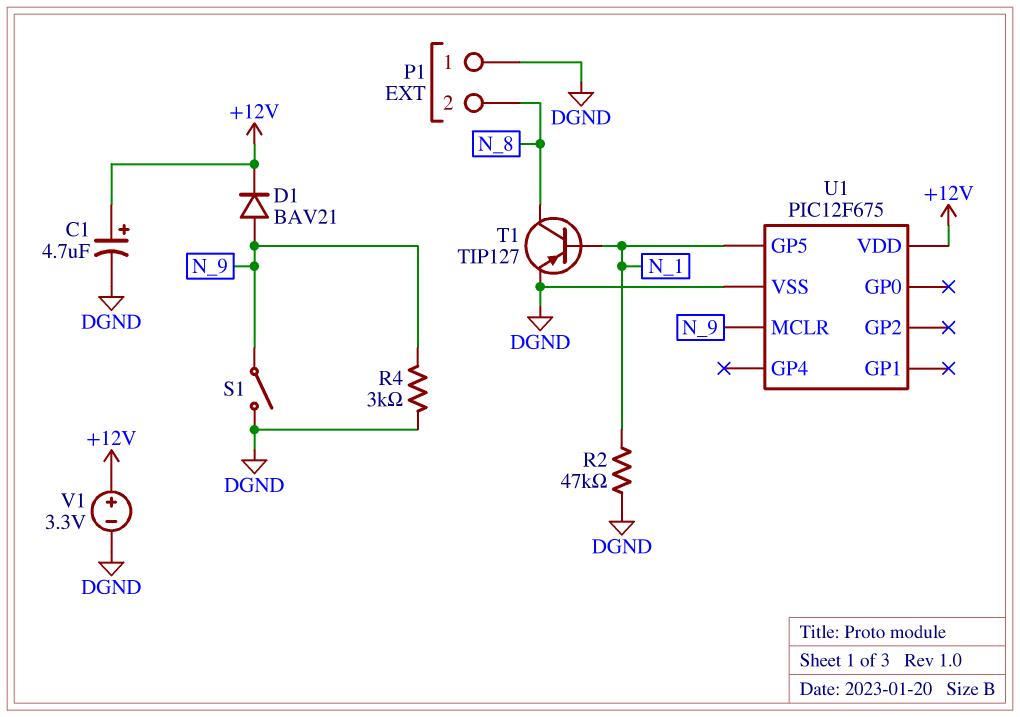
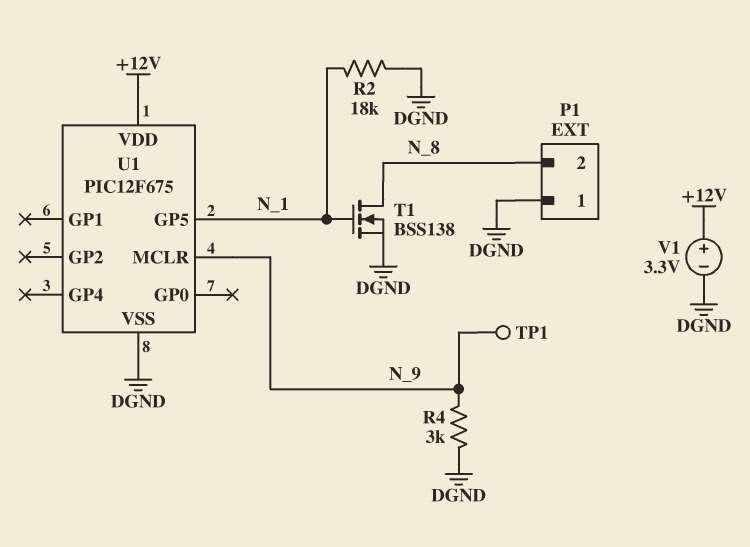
C1: 4.7uF (plus +12V, minus DGND) -> none
D1: diode BAV21 (A N_9, K +12V) -> none
R2: 47k (DGND, N_1) -> 18k (DGND, N_1)
S1: switch (DGND, N_9) -> none
T1: PNP TIP127 (B N_1, C N_8, E DGND) -> NMOS BSS138 (G N_1, D N_8, S DGND)
TP1: none -> test point (N_9)

